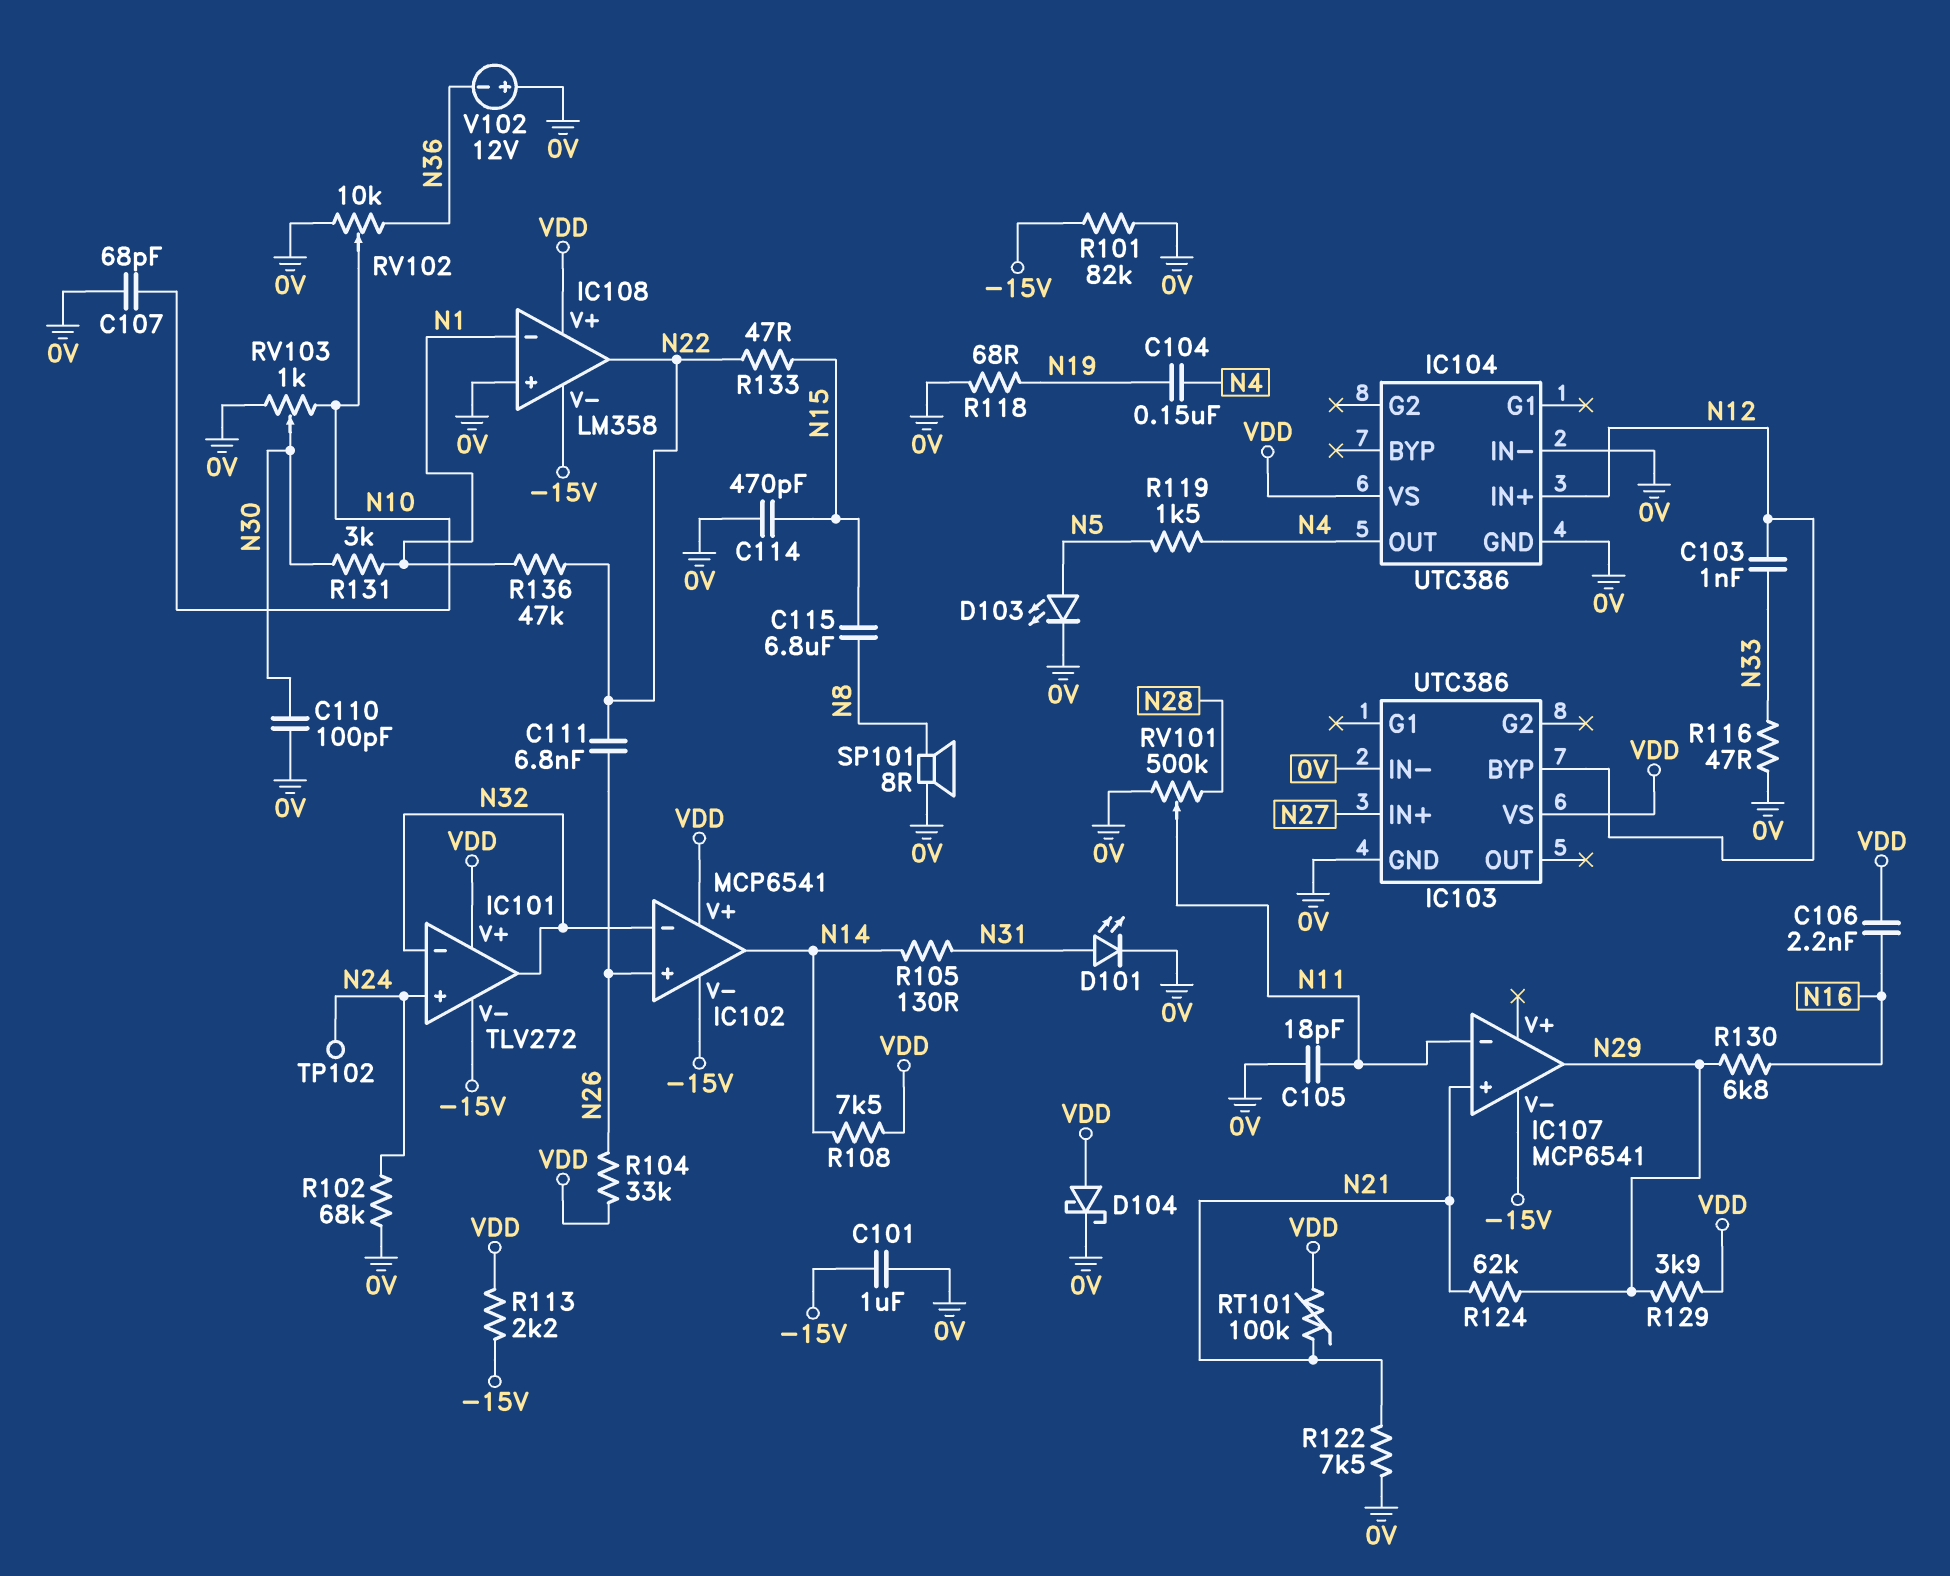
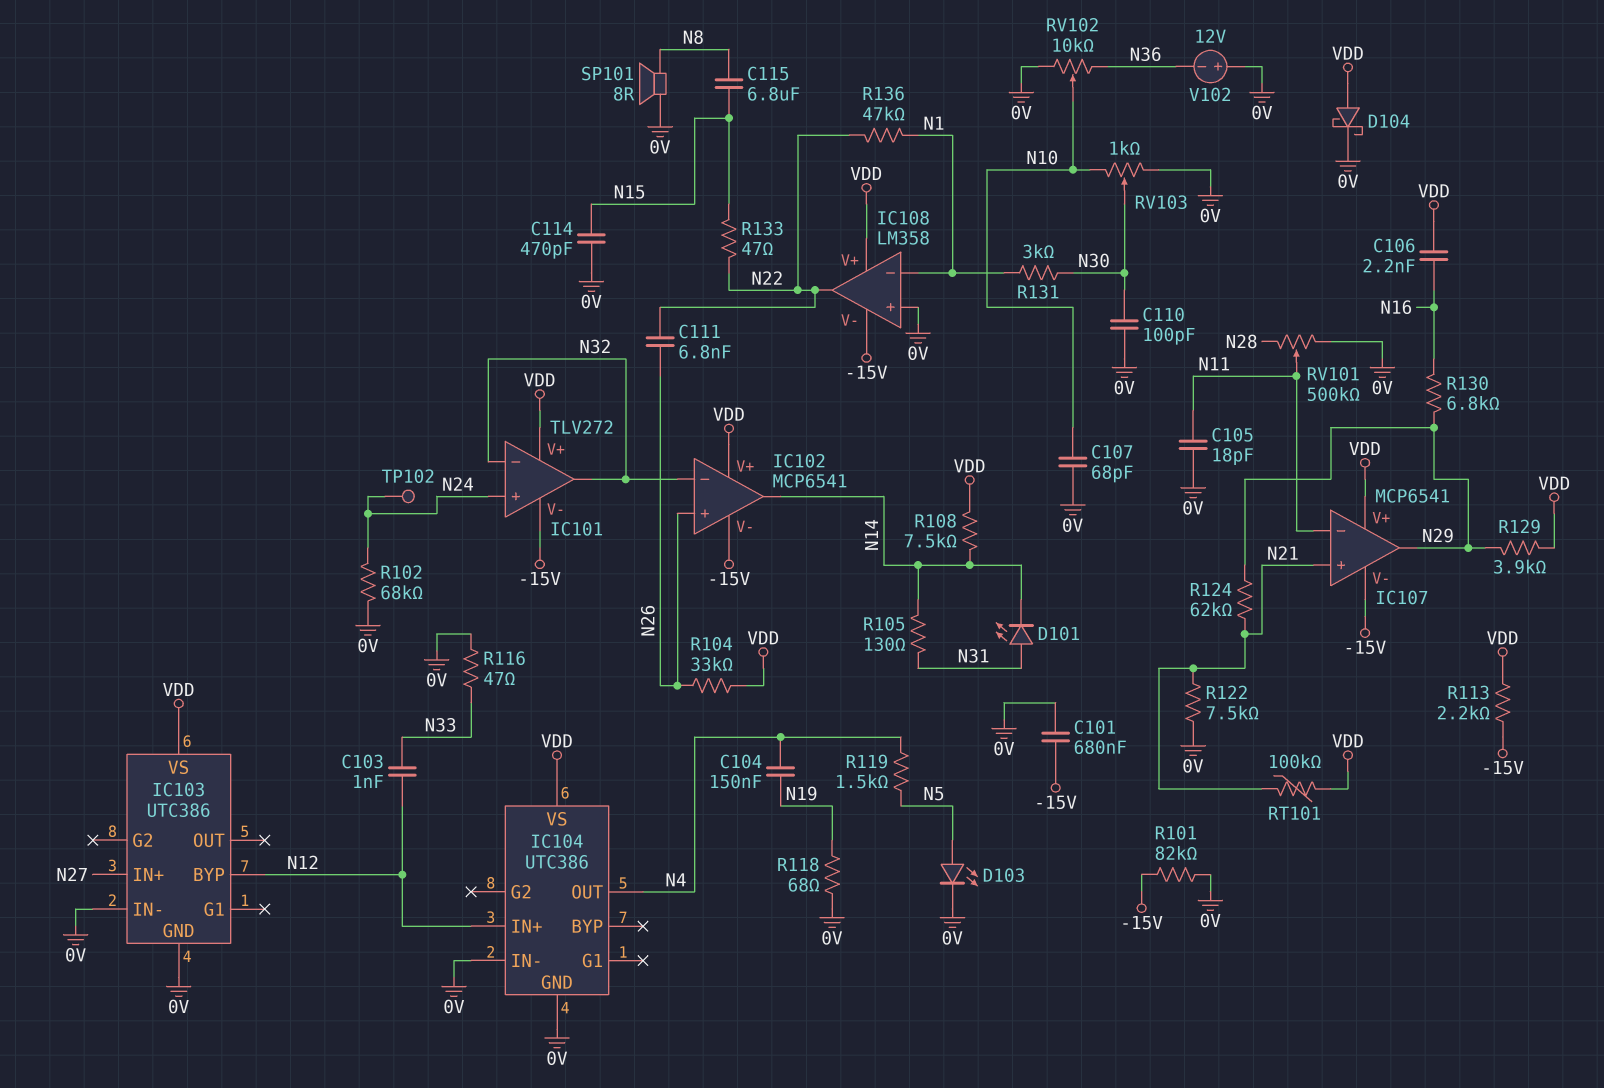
C101: 1uF (-15V, 0V) -> 680nF (-15V, 0V)
D101: LED (A N31, K 0V) -> LED (A N31, K N14)
IC107 pin V+: none -> VDD

